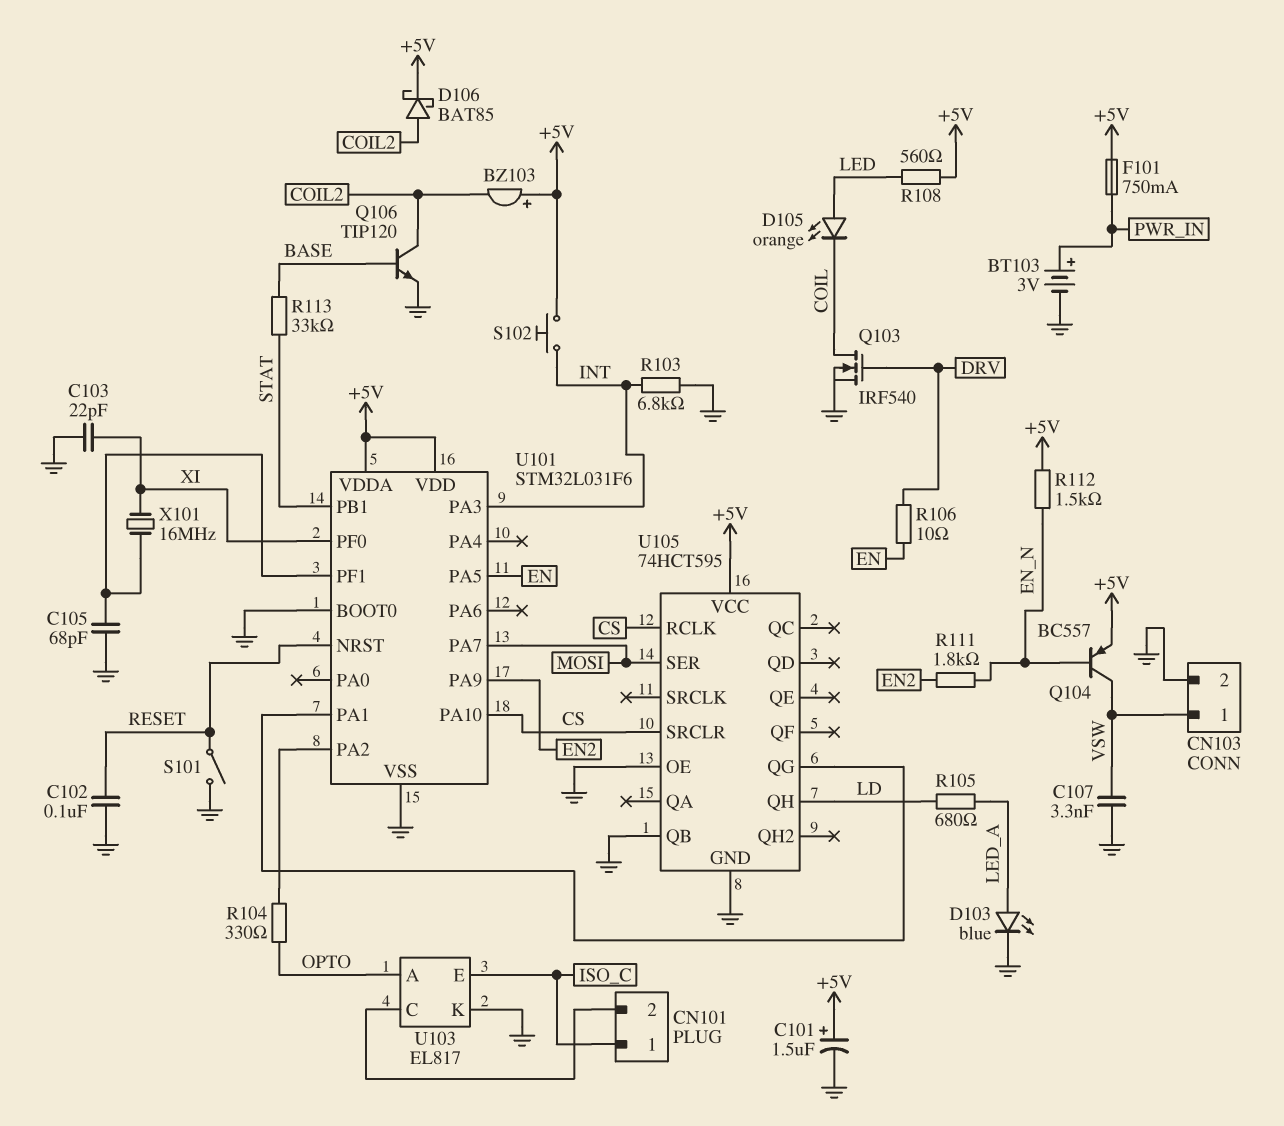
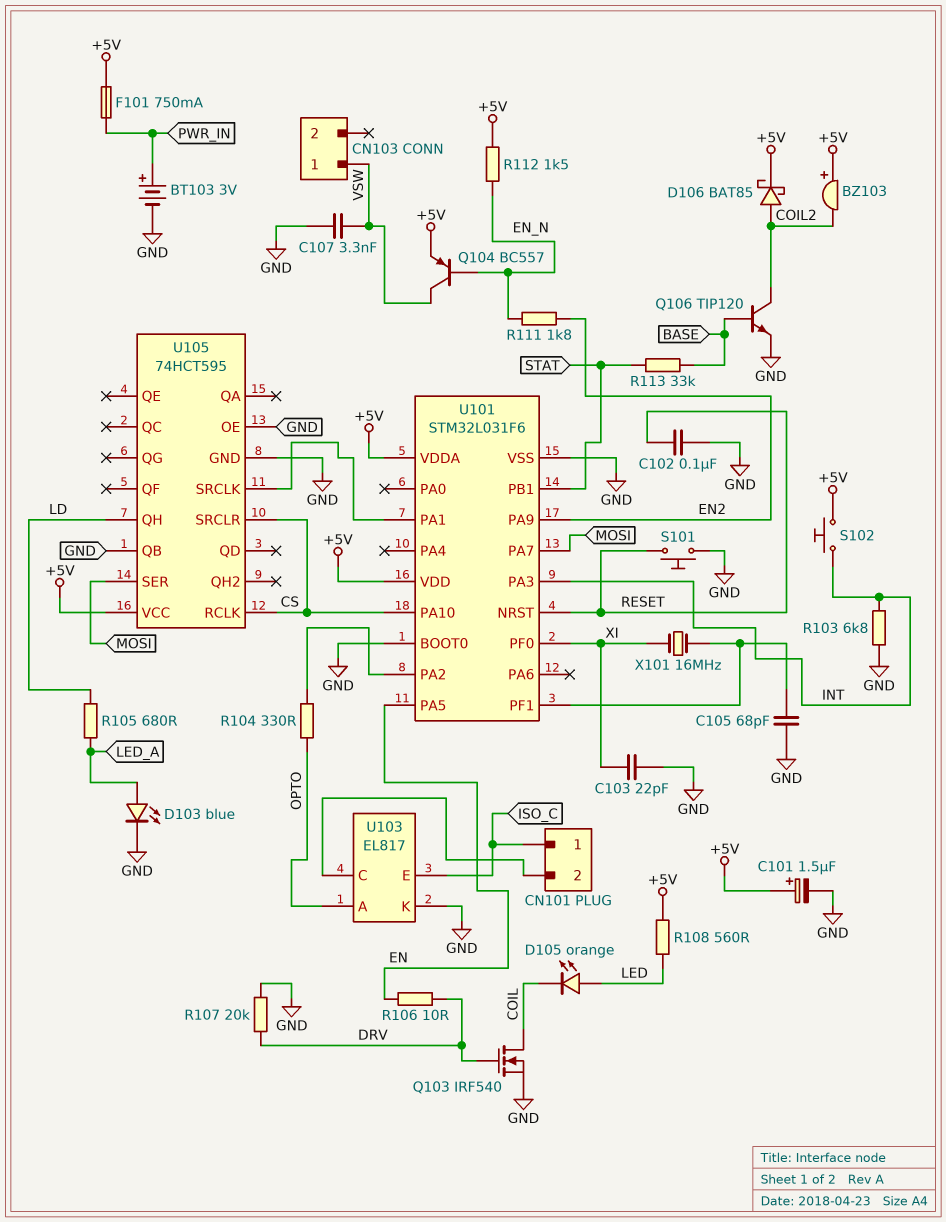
CN103 pin 2: GND -> none
R107: none -> 20k (DRV, GND)
S101: switch (GND, RESET) -> button (GND, RESET)
U105 pin QG: U101/PA1 -> none
U105 pin SRCLK: none -> U101/PA1

